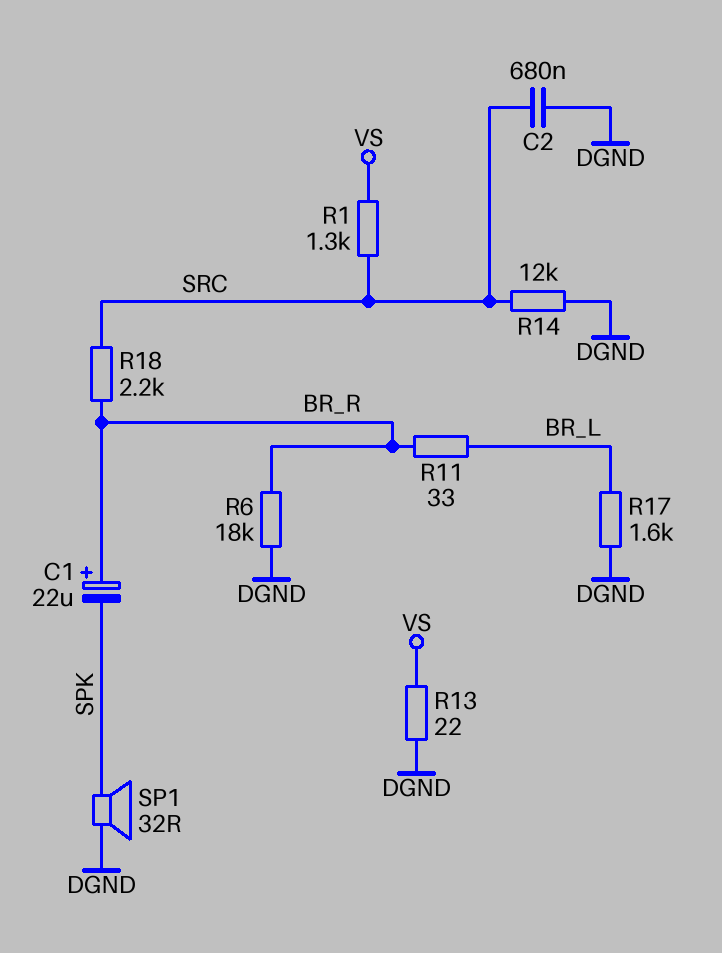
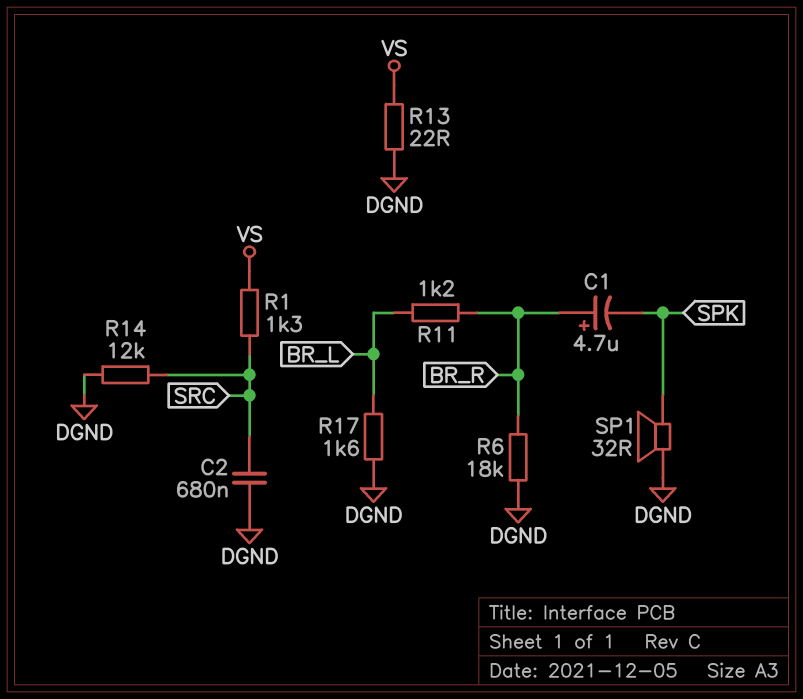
C1: 22uF (plus BR_R, minus SPK) -> 4.7uF (plus BR_R, minus SPK)
R11: 33 (BR_L, BR_R) -> 1.2k (BR_L, BR_R)
R18: 2.2k (BR_R, SRC) -> none

